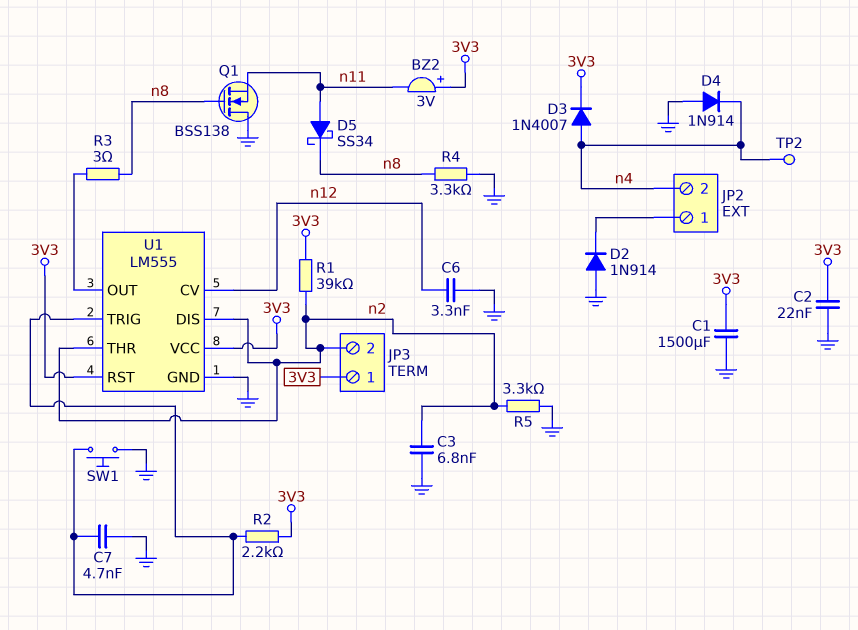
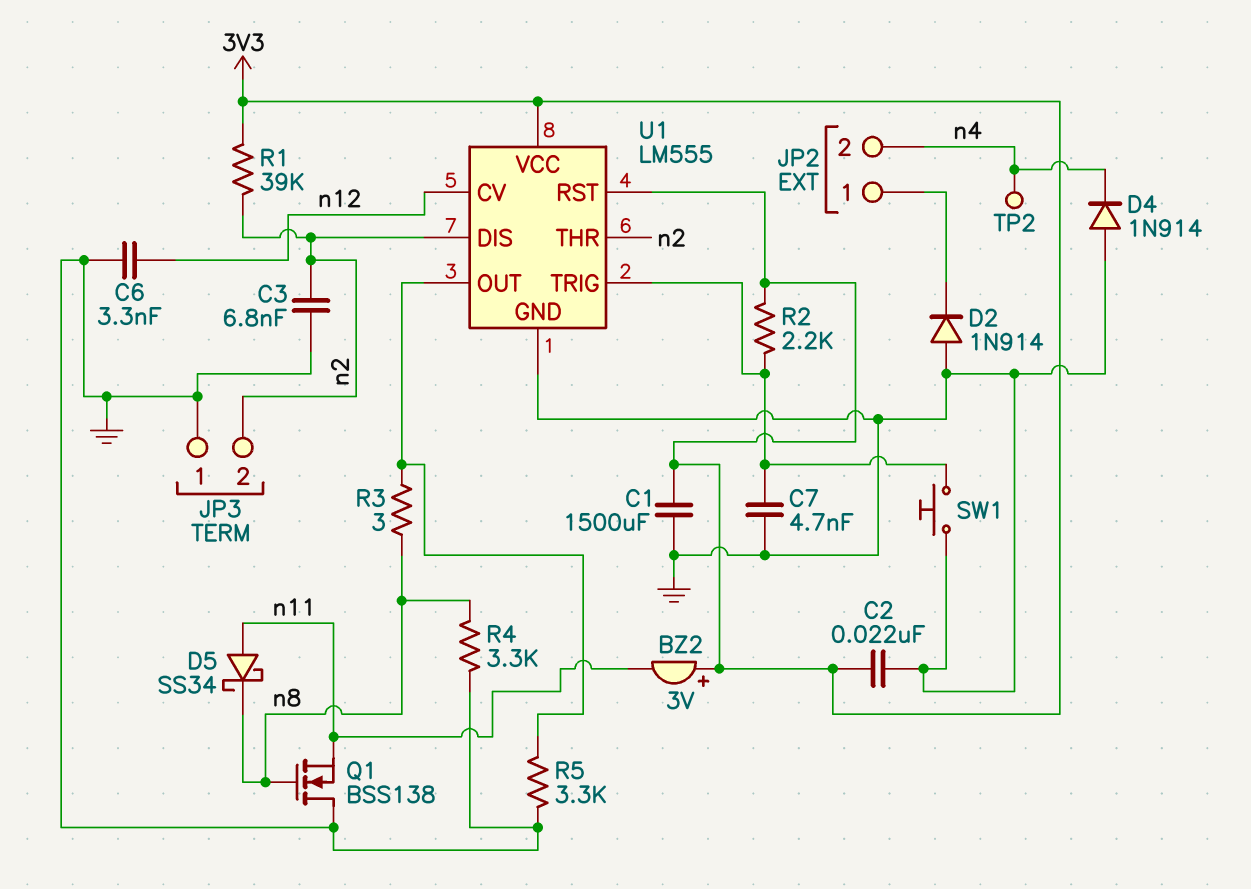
D3: diode 1N4007 (A n4, K 3V3) -> none
JP3 pin 1: 3V3 -> GND
R5: 3.3k (GND, n2) -> 3.3k (GND, U1/OUT)

